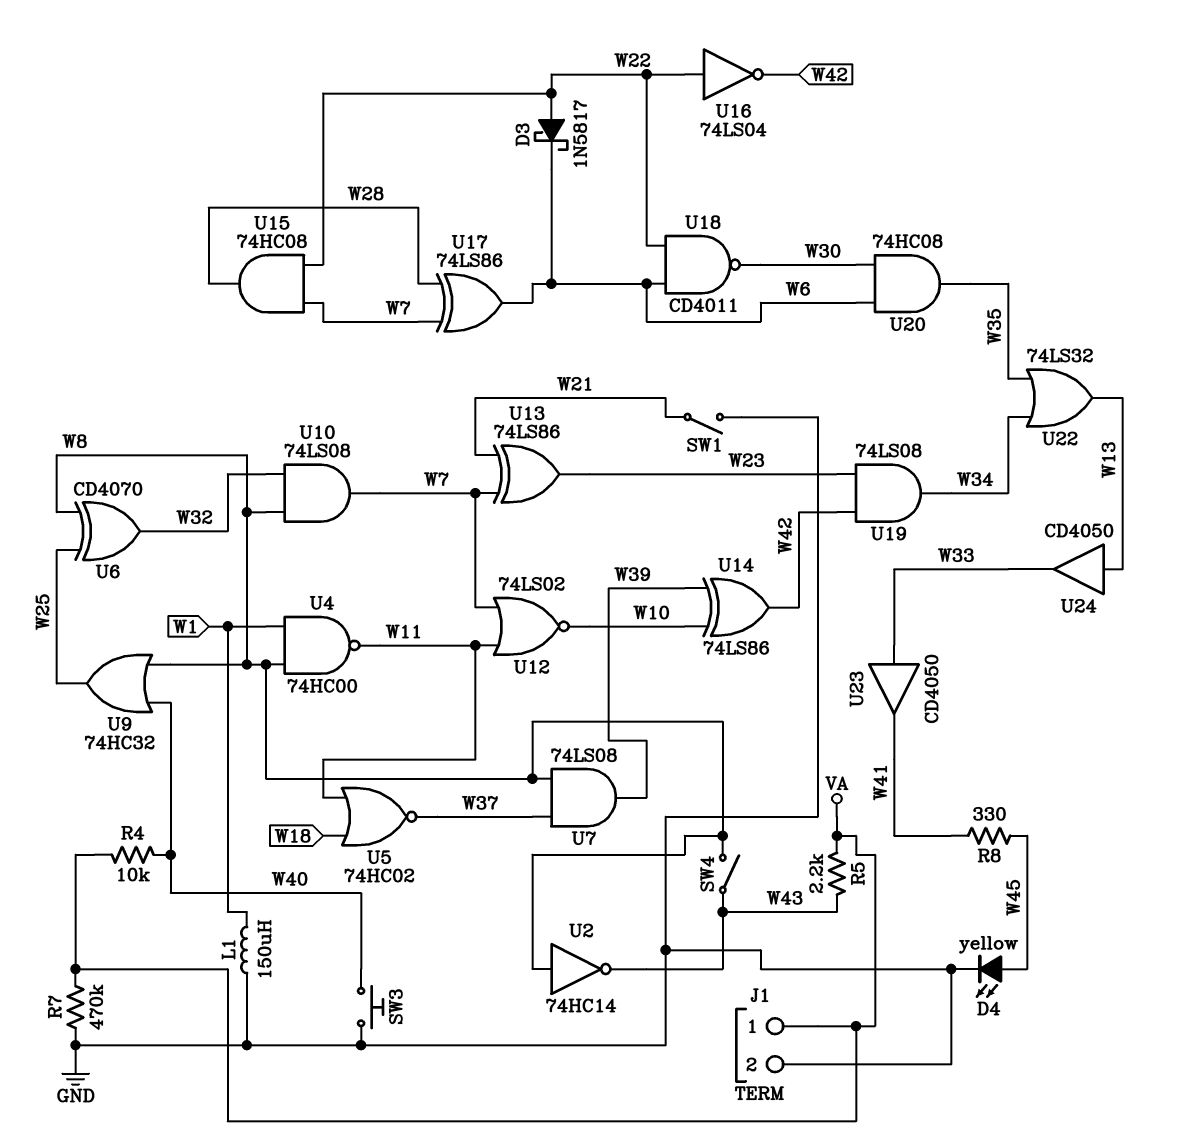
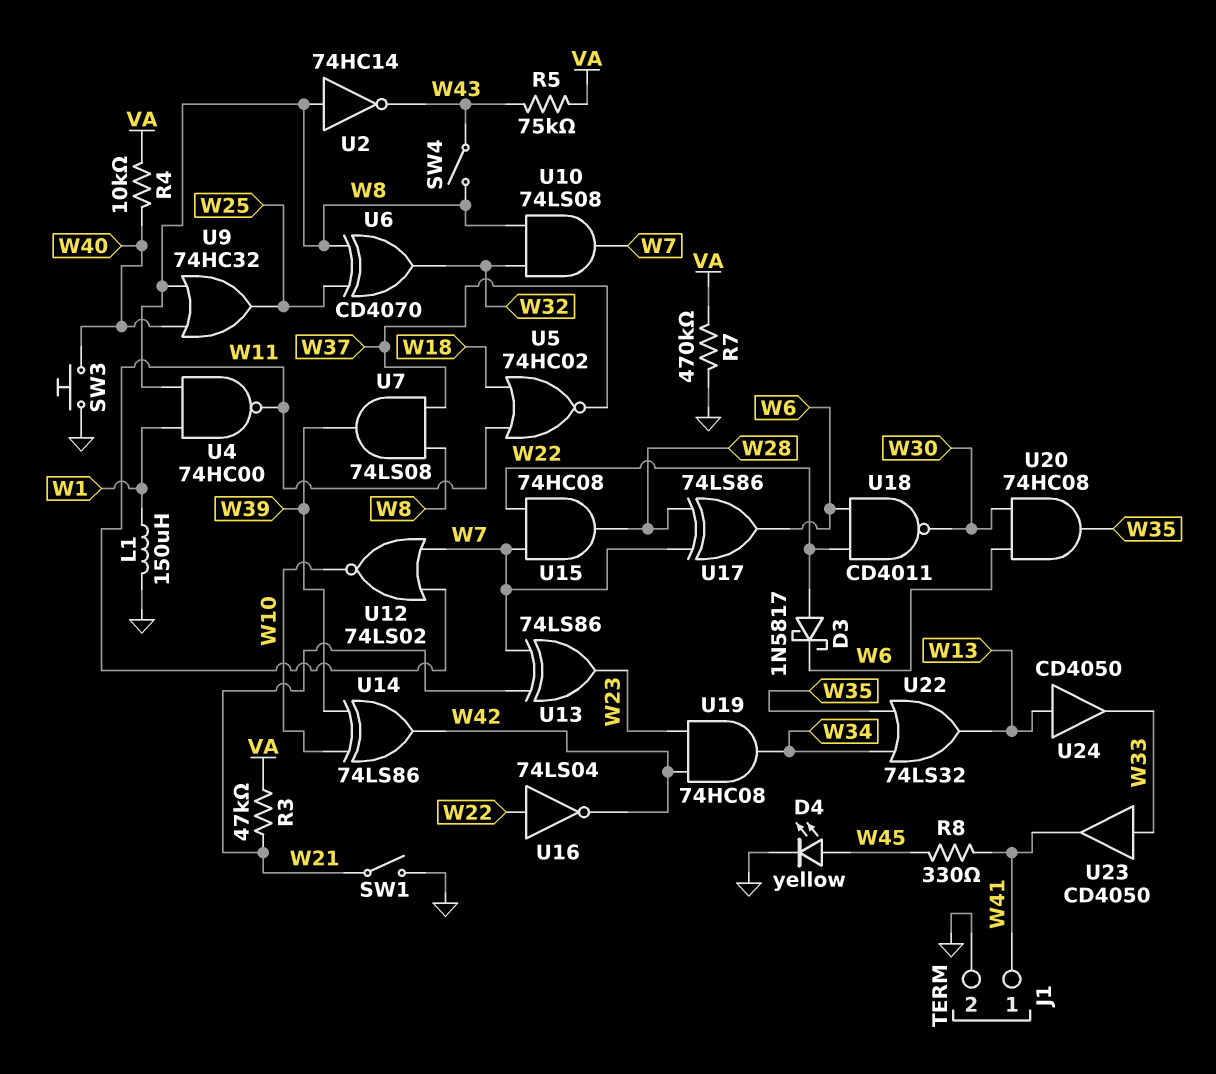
J1 pin 1: VA -> W41
R3: none -> 47k (VA, W21)
R5: 2.2k (VA, W43) -> 75k (VA, W43)
U19: AND 74LS08 (in W23, in W42, out W34) -> AND 74HC08 (in W23, in W42, out W34)

